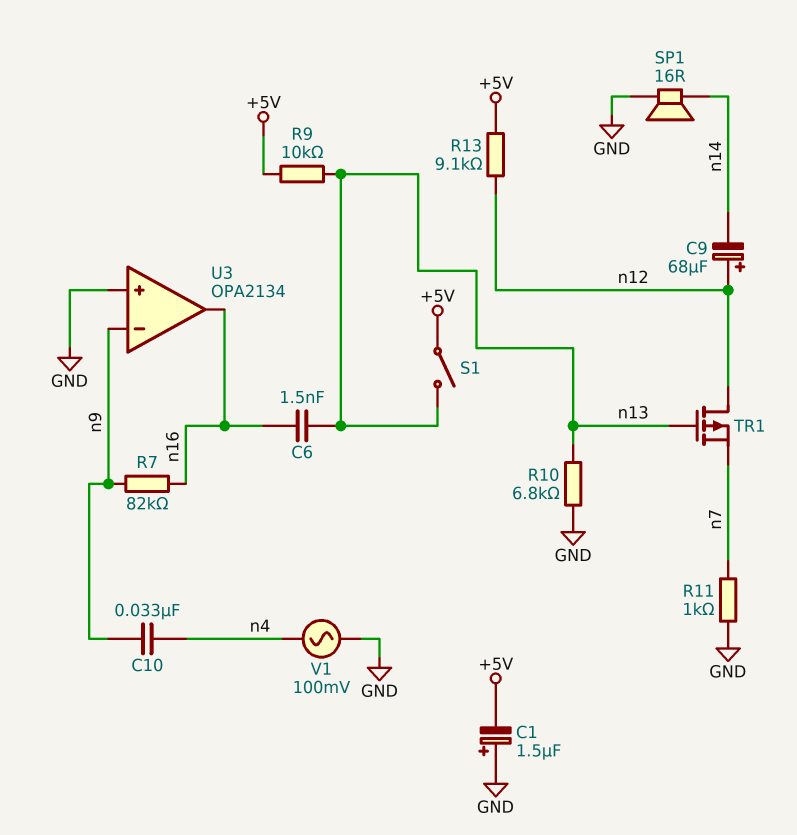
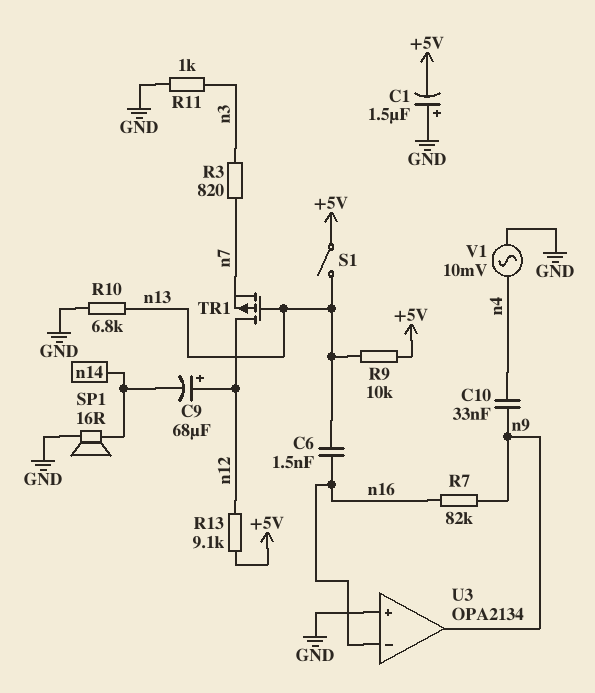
R3: none -> 820 (n3, n7)
R11: 1k (GND, n7) -> 1k (GND, n3)
U3 pin in-: n9 -> n16
U3 pin out: n16 -> n9
V1: AC 100mV (GND, n4) -> AC 10mV (GND, n4)

